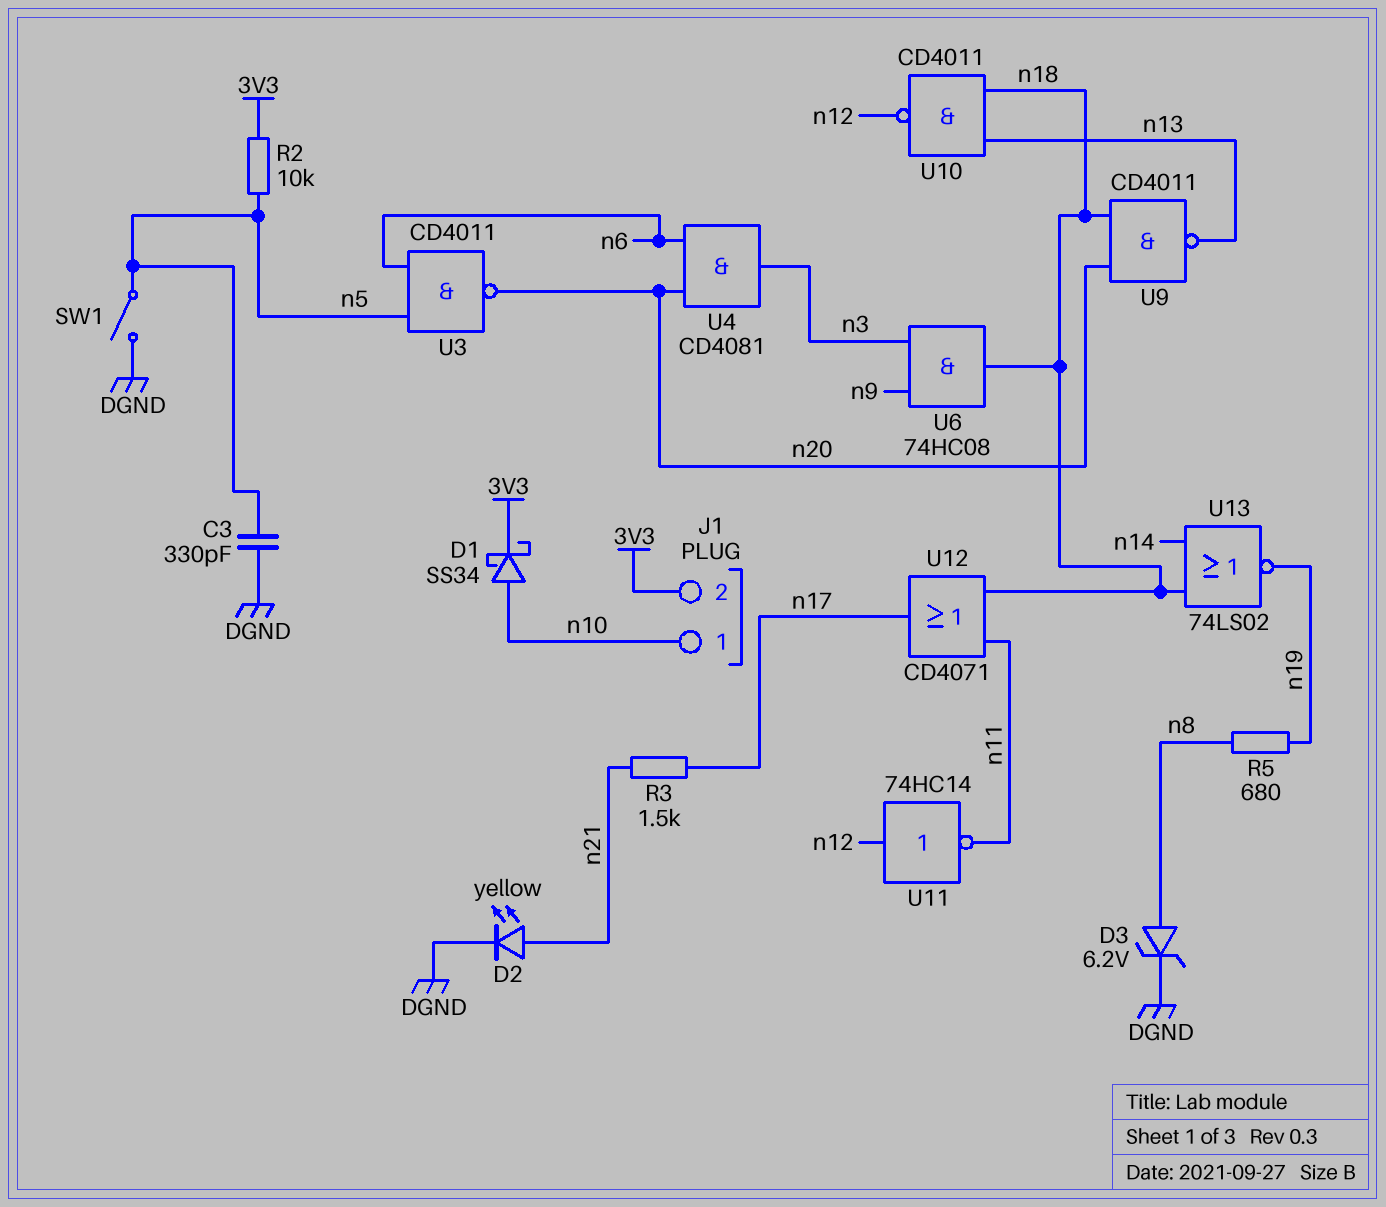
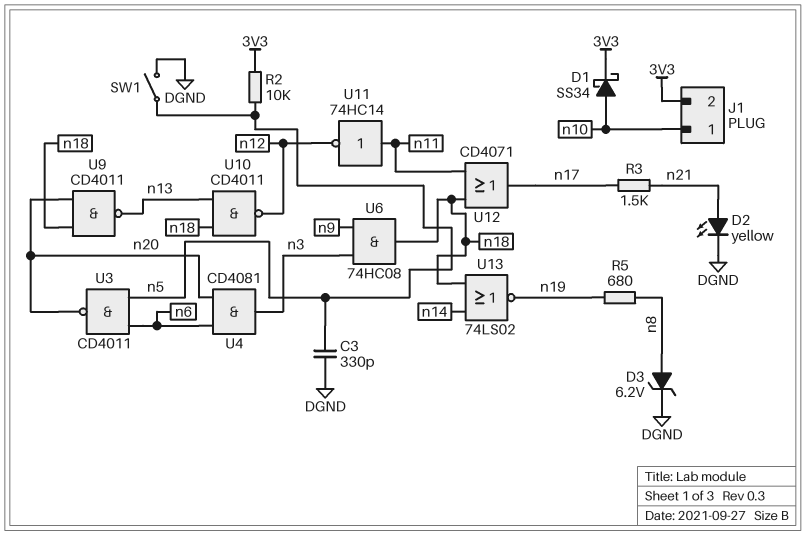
U11: NOT 74HC14 (in n12, out n11) -> NOT 74HC14 (in n11, out n12)

